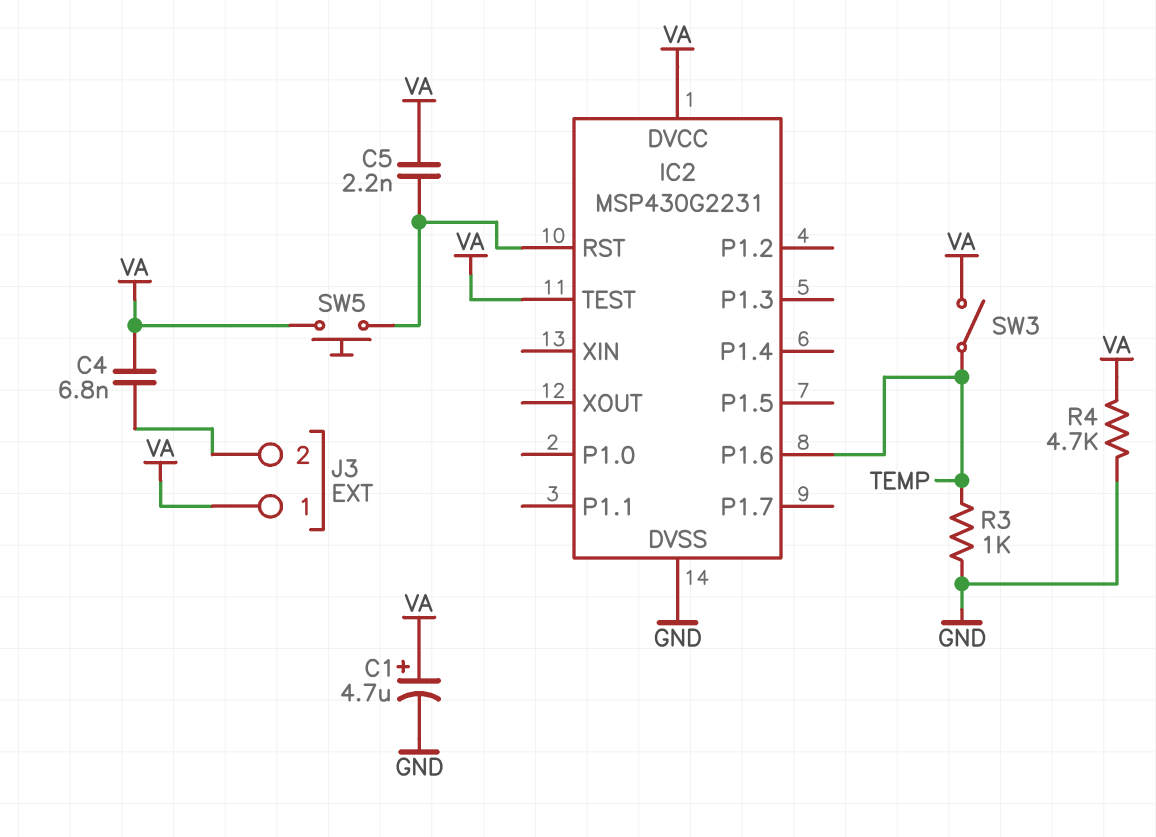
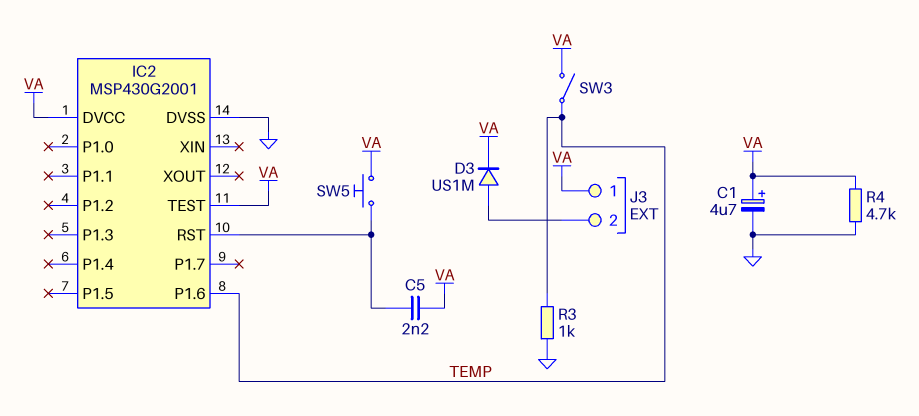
C4: 6.8nF (J3/2, VA) -> none
D3: none -> diode US1M (A J3/2, K VA)
IC2: MSP430G2231 -> MSP430G2001

